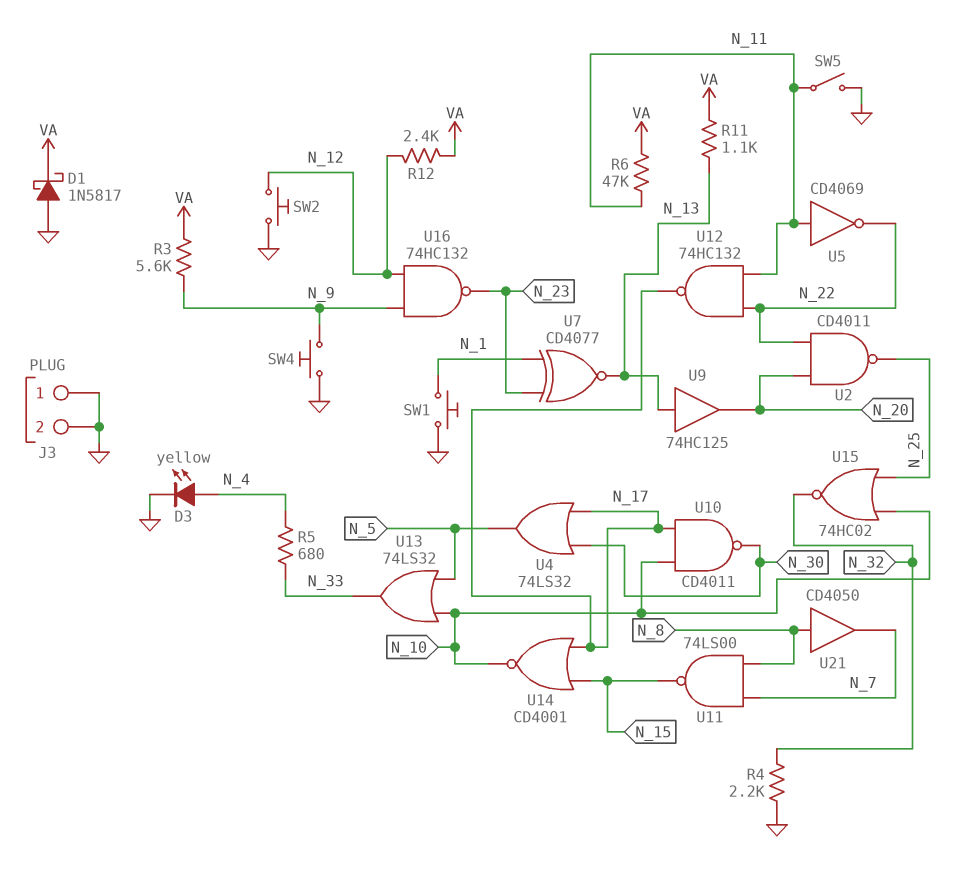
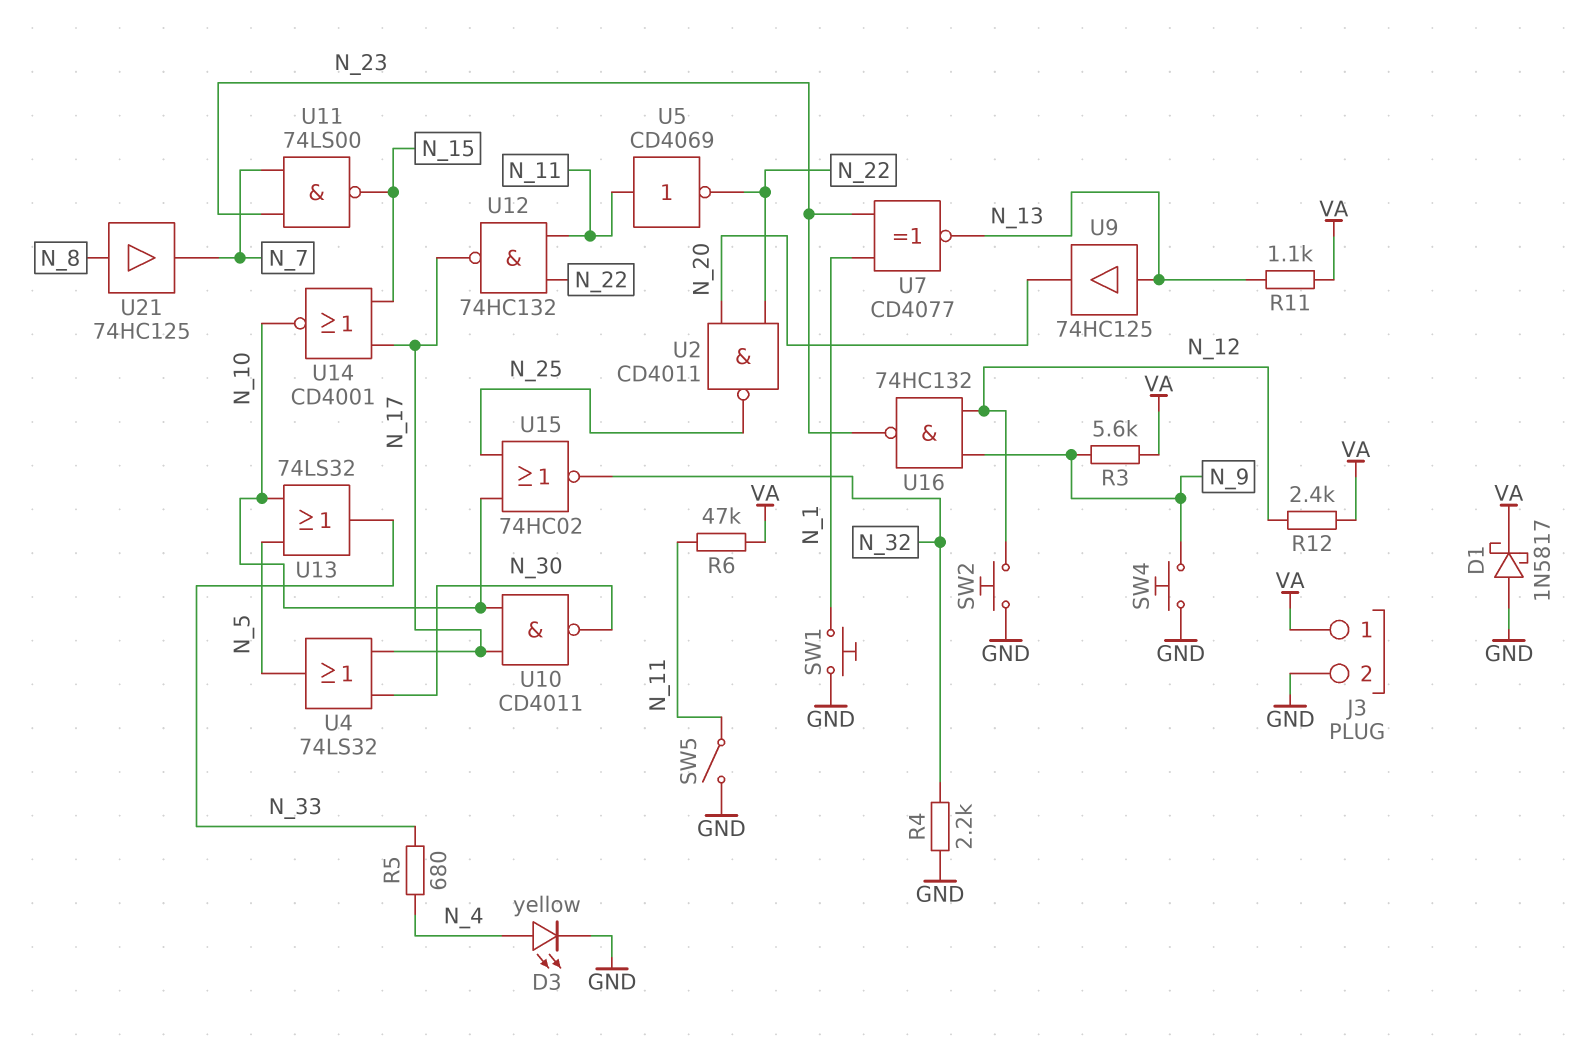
J3 pin 1: GND -> VA
U11: NAND 74LS00 (in N_7, in N_8, out N_15) -> NAND 74LS00 (in N_7, in N_23, out N_15)
U21: buffer CD4050 (in N_8, out N_7) -> buffer 74HC125 (in N_8, out N_7)

